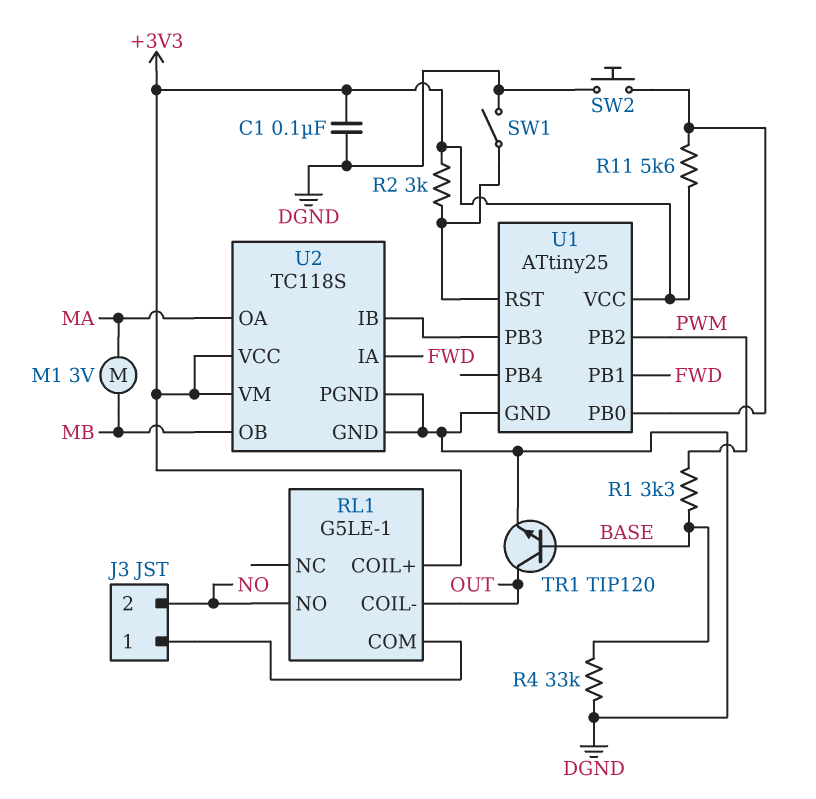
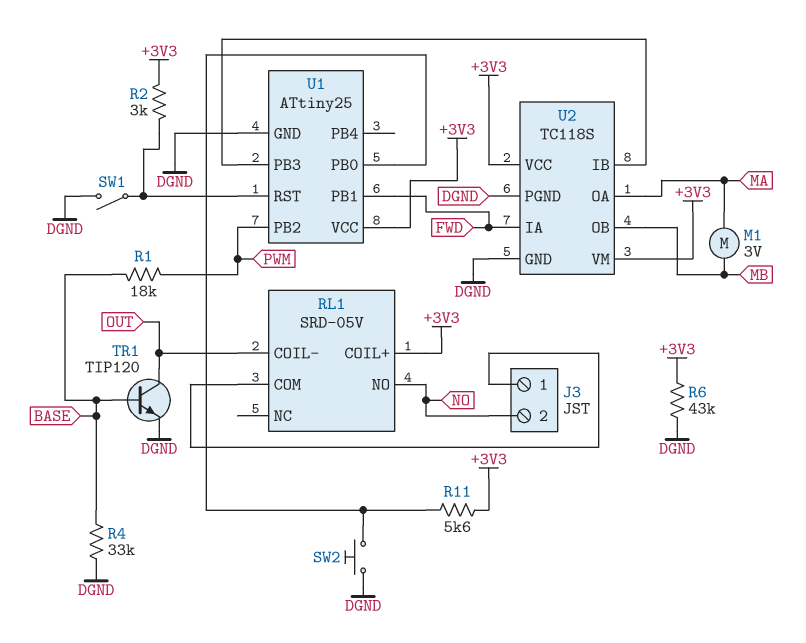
C1: 100nF (+3V3, DGND) -> none
R1: 3.3k (BASE, PWM) -> 18k (BASE, PWM)
R6: none -> 43k (+3V3, DGND)
RL1: G5LE-1 -> SRD-05V

